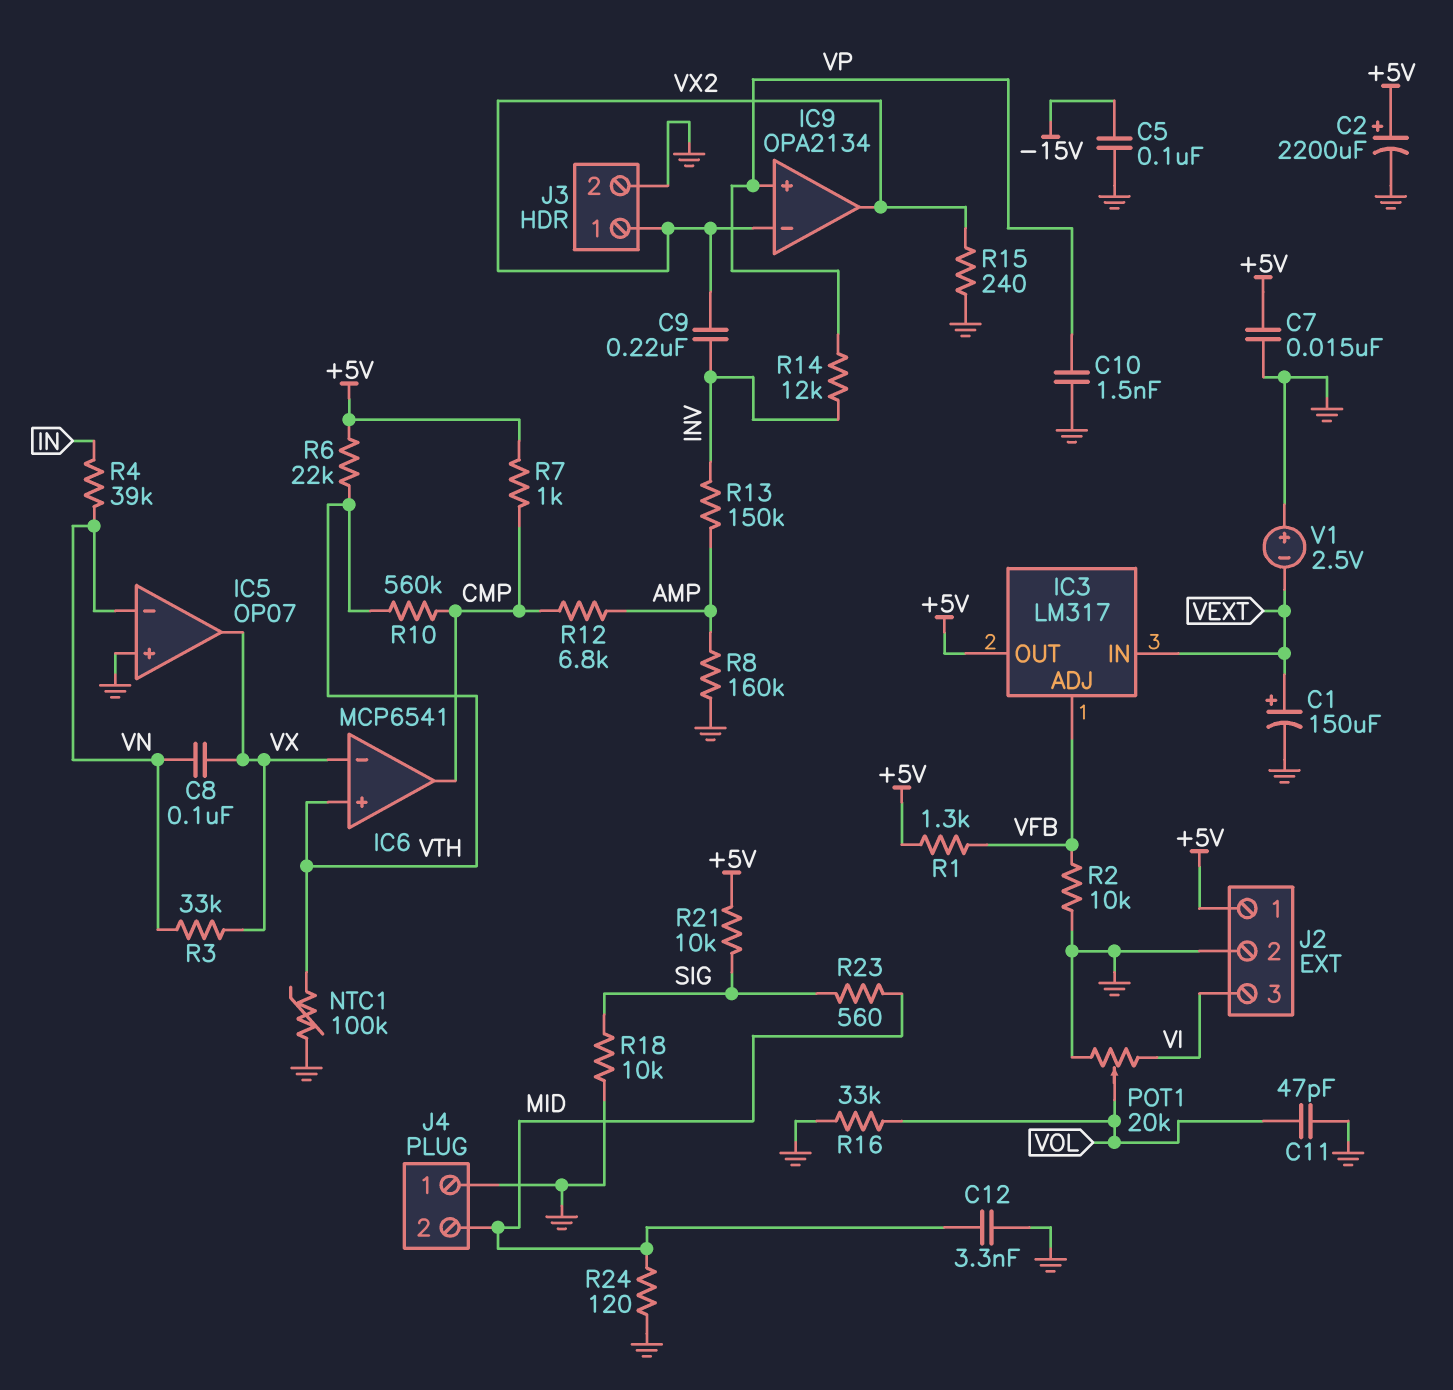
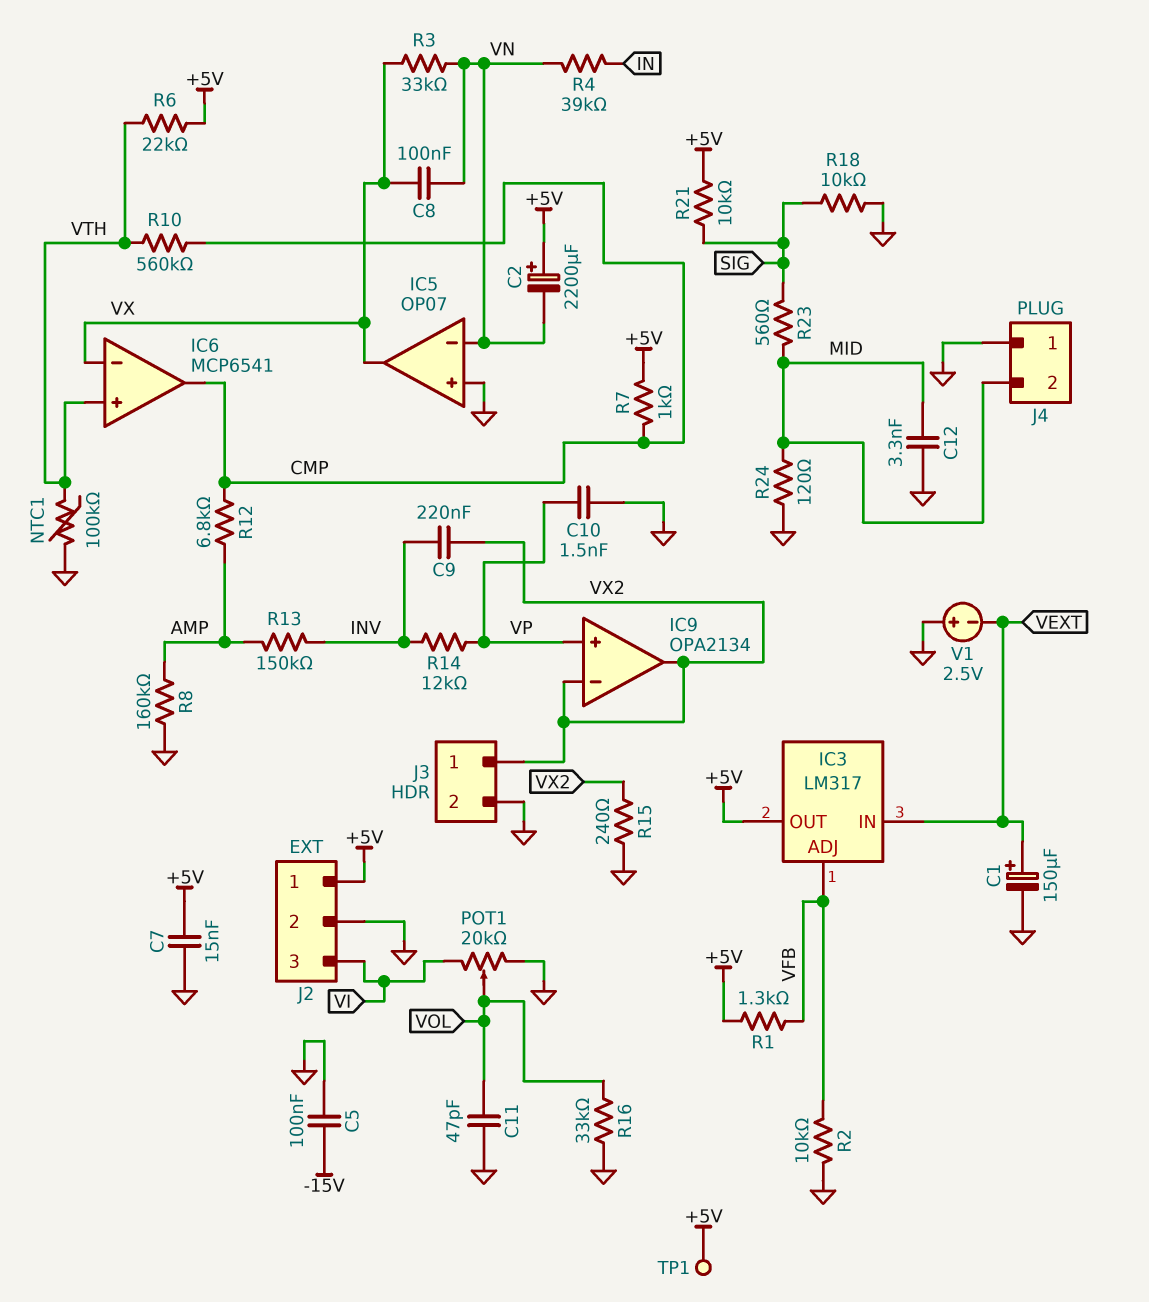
C2: 2200uF (plus +5V, minus GND) -> 2200uF (plus +5V, minus VN)
TP1: none -> test point (+5V)

